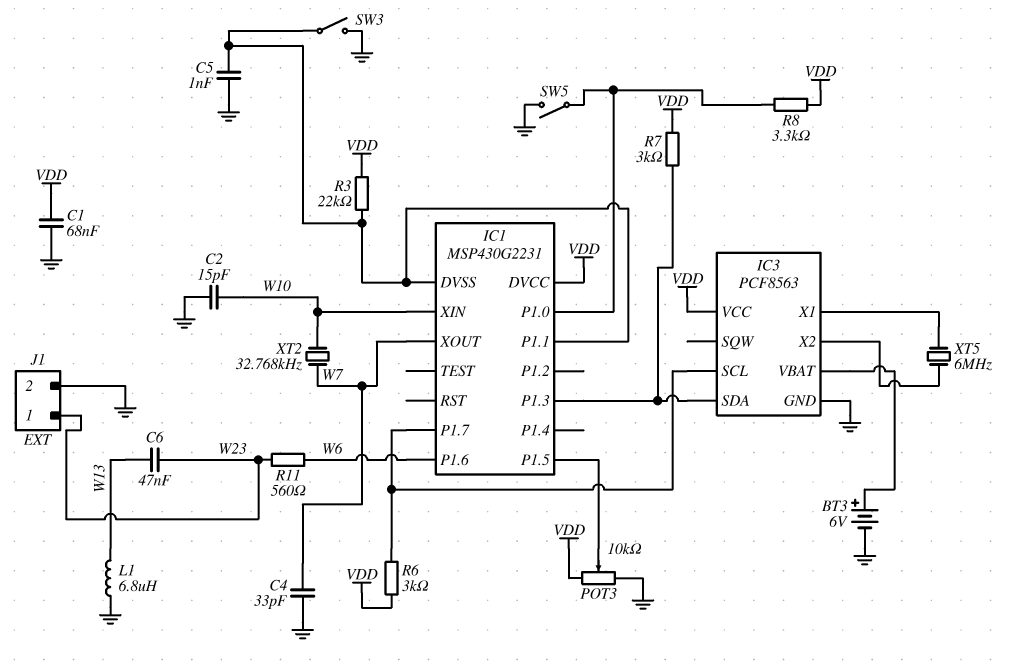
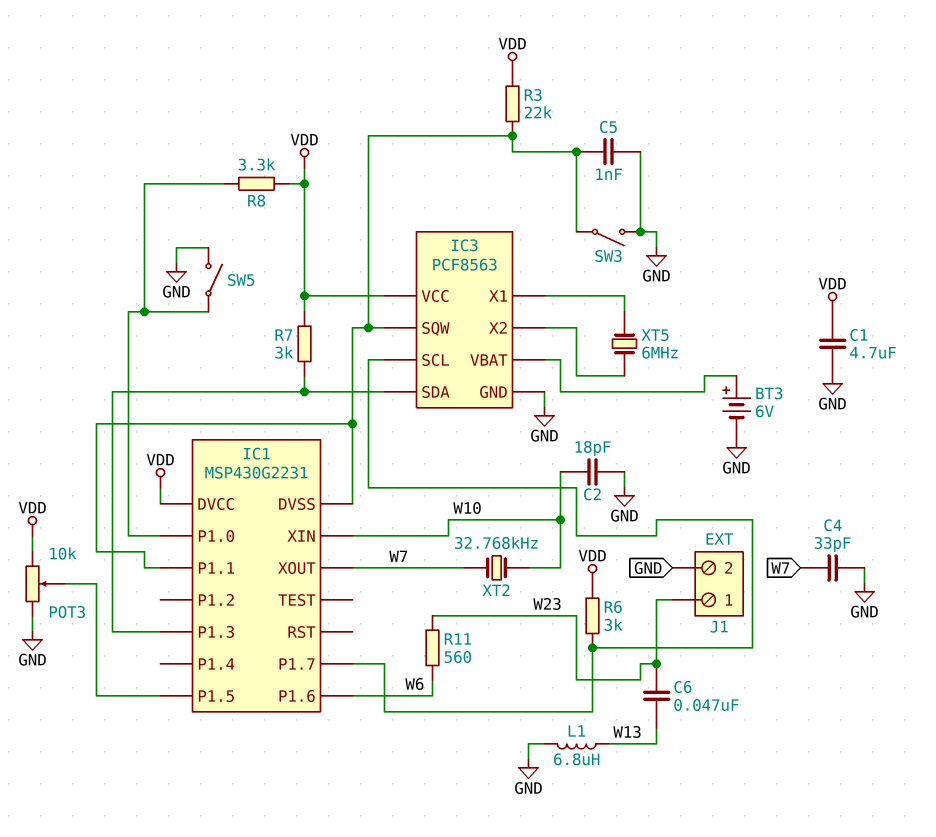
C1: 68nF (GND, VDD) -> 4.7uF (GND, VDD)
C2: 15pF (GND, W10) -> 18pF (GND, W10)
IC3 pin SQW: none -> IC1/DVSS

